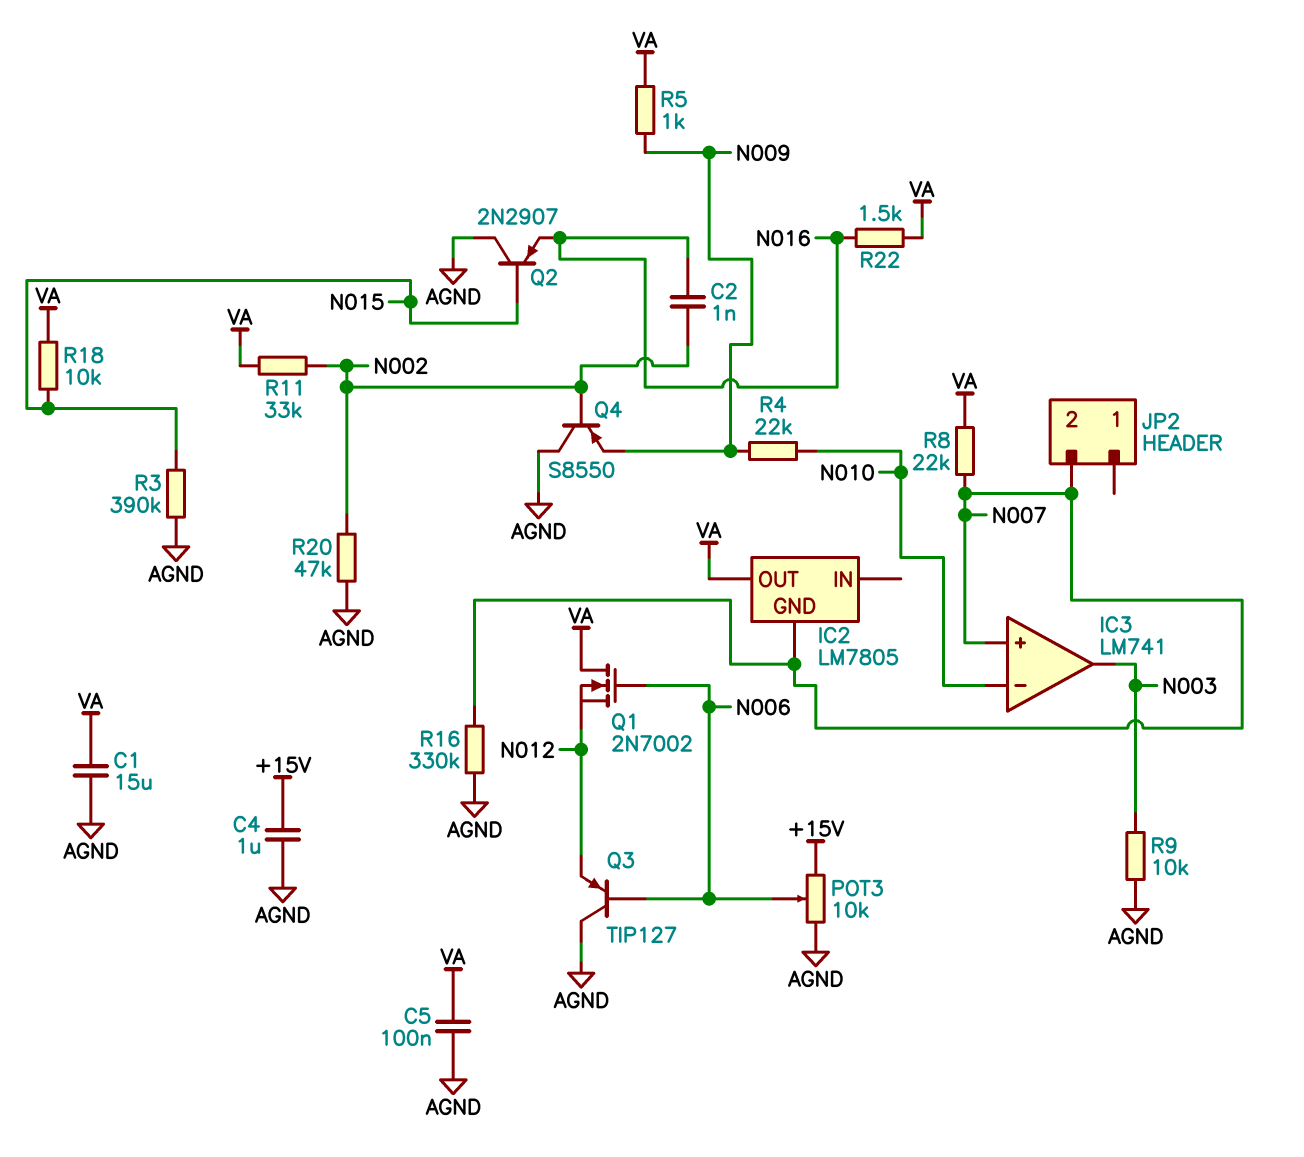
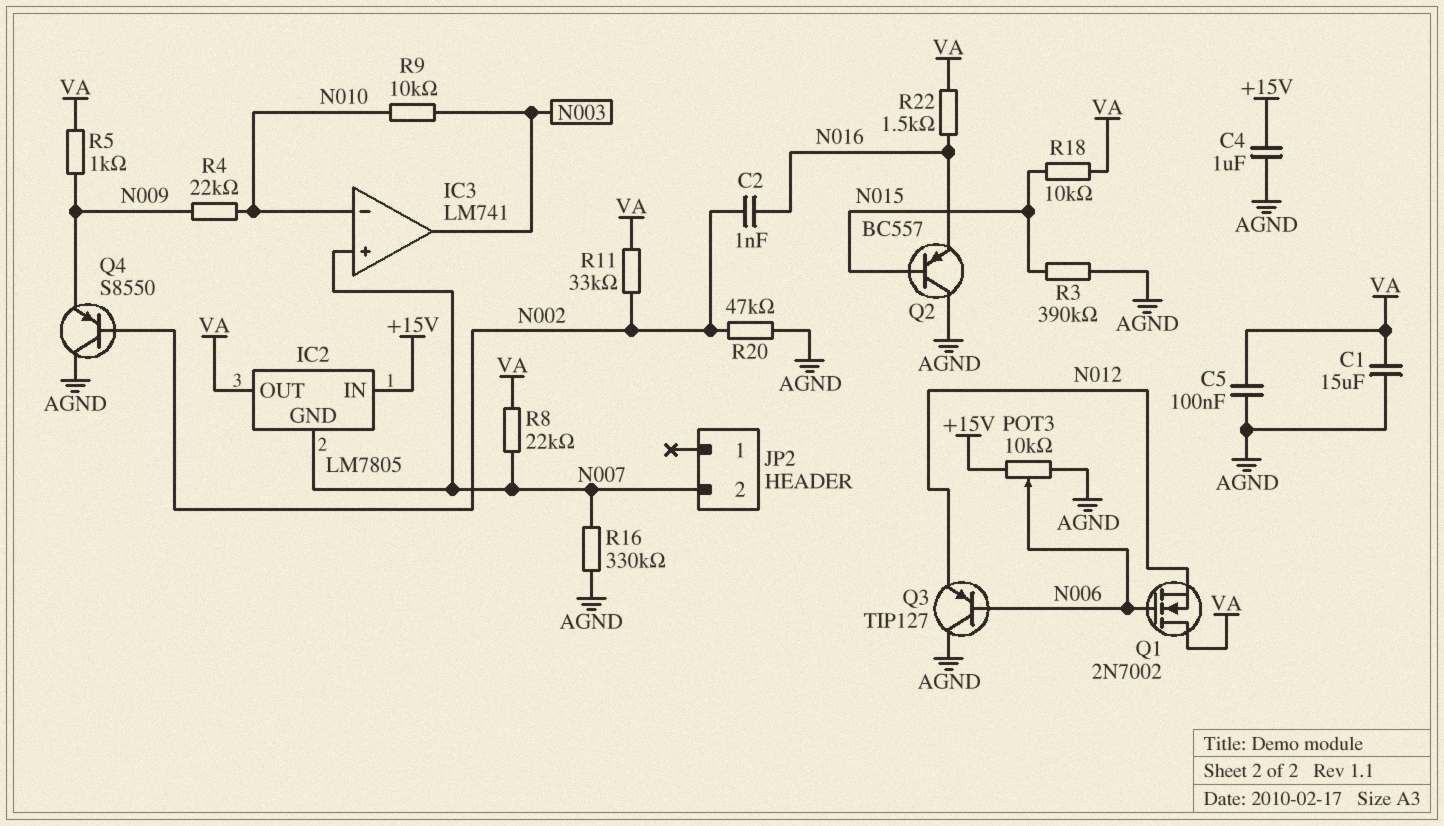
IC2 pin IN: none -> +15V
Q2: PNP 2N2907 (B N015, C AGND, E N016) -> PNP BC557 (B N015, C AGND, E N016)
R9: 10k (AGND, N003) -> 10k (N003, N010)

